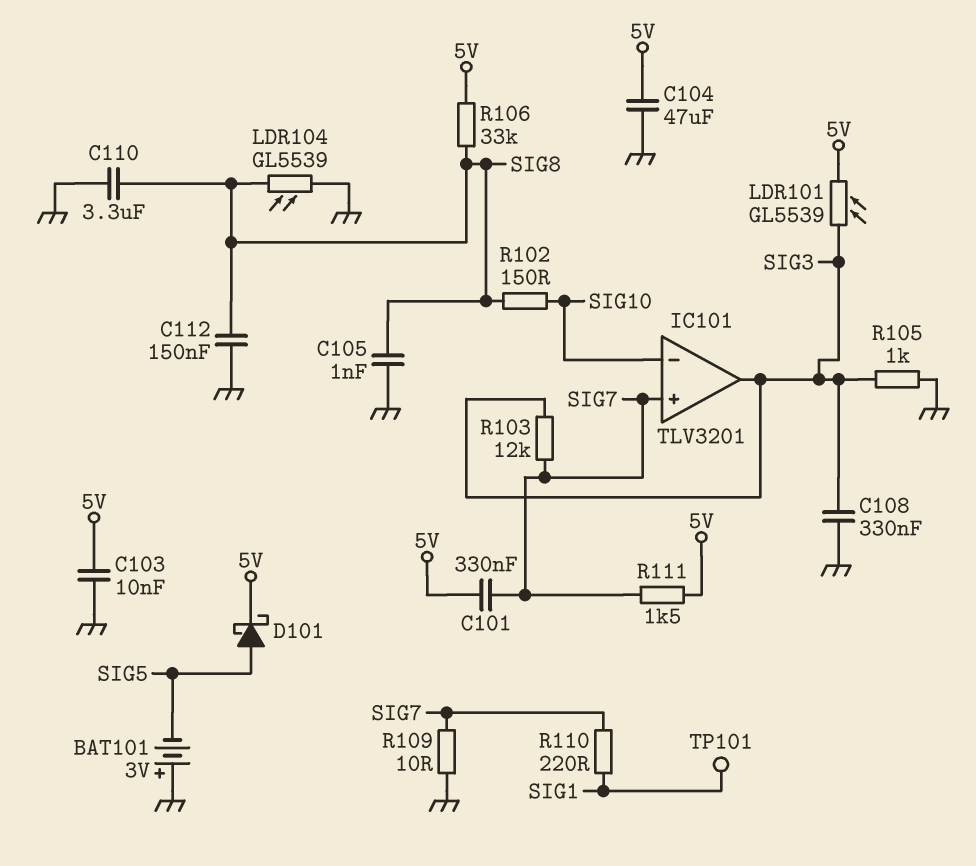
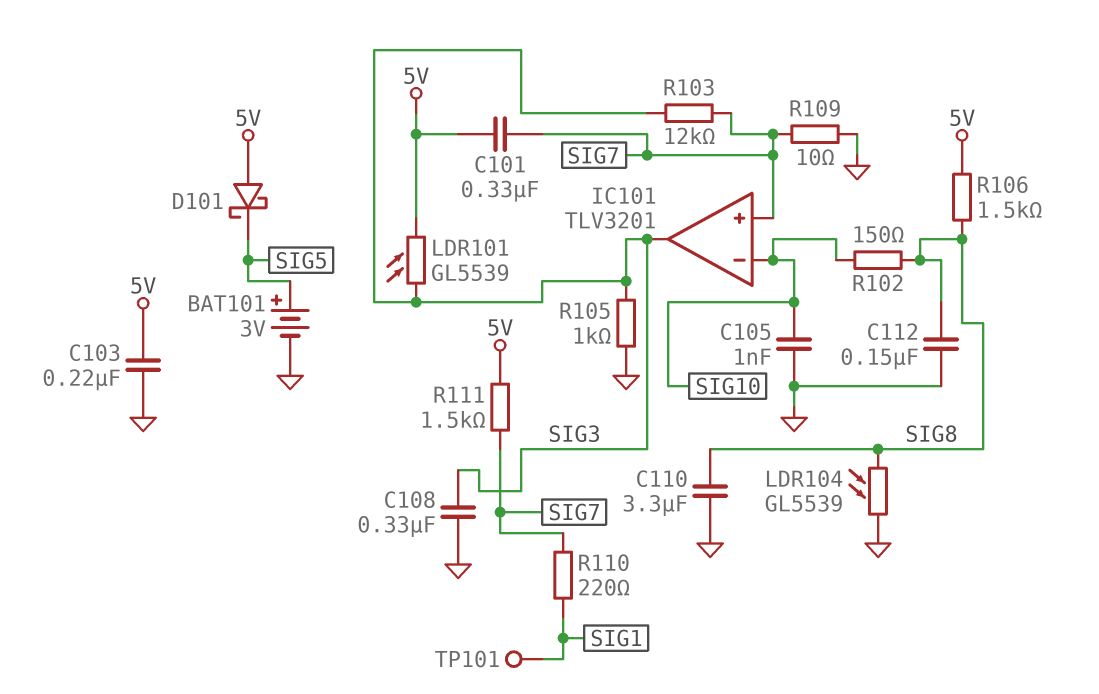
BAT101: 3V (plus GND, minus SIG5) -> 3V (plus SIG5, minus GND)
C103: 10nF (5V, GND) -> 220nF (5V, GND)
C104: 47uF (5V, GND) -> none
C105: 1nF (GND, SIG8) -> 1nF (GND, SIG10)
D101: schottky (A SIG5, K 5V) -> schottky (A 5V, K SIG5)
R106: 33k (5V, SIG8) -> 1.5k (5V, SIG8)

